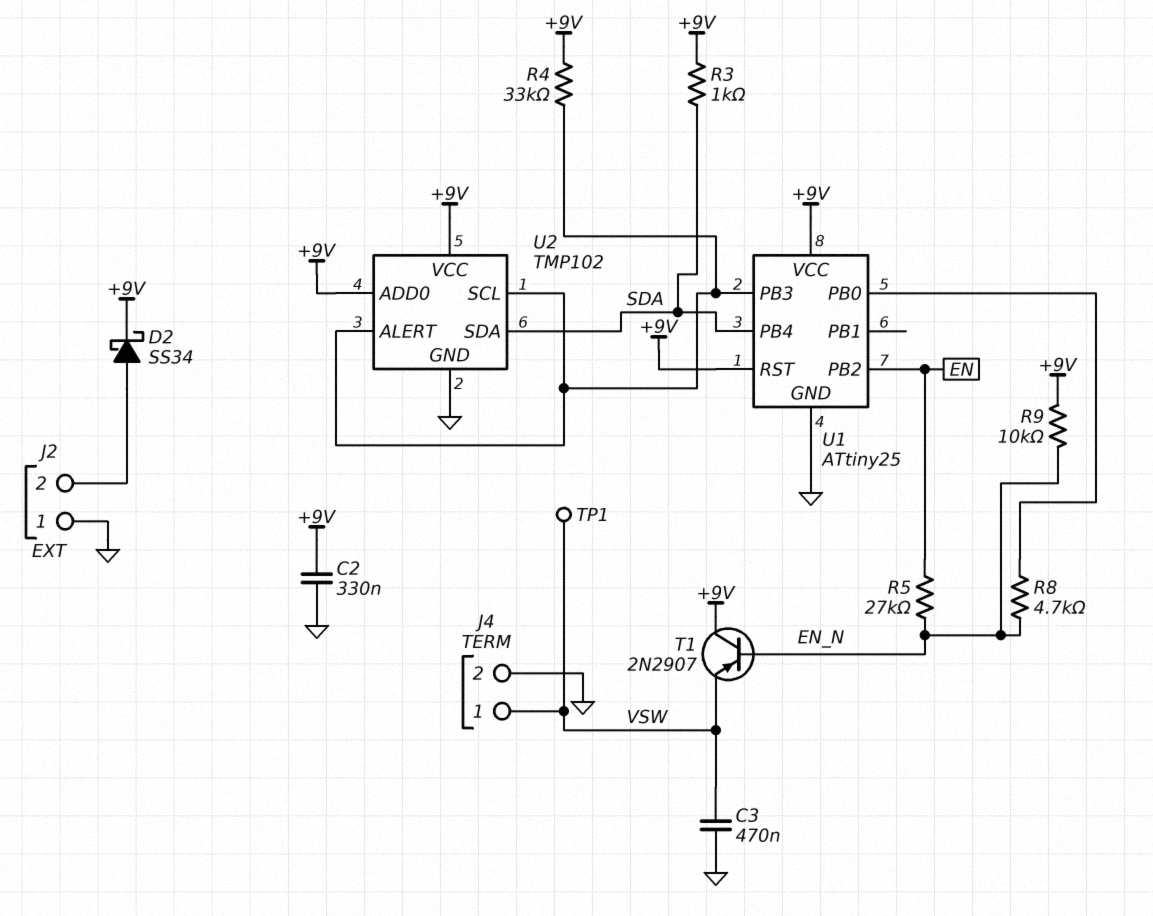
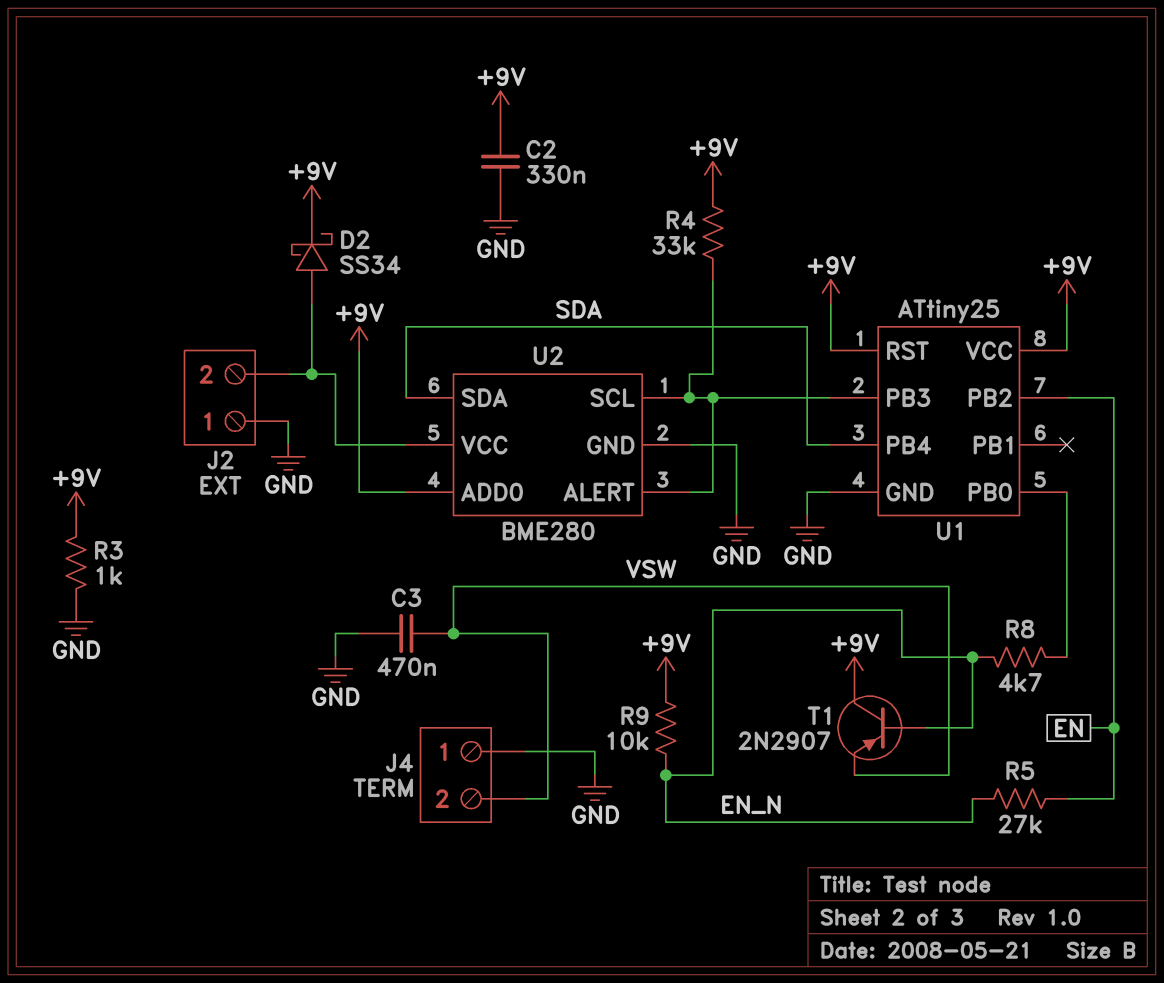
J4 pin 1: VSW -> GND
J4 pin 2: GND -> VSW
R3: 1k (+9V, SDA) -> 1k (+9V, GND)
TP1: test point (VSW) -> none
U2: TMP102 -> BME280
U2 pin VCC: +9V -> J2/2

